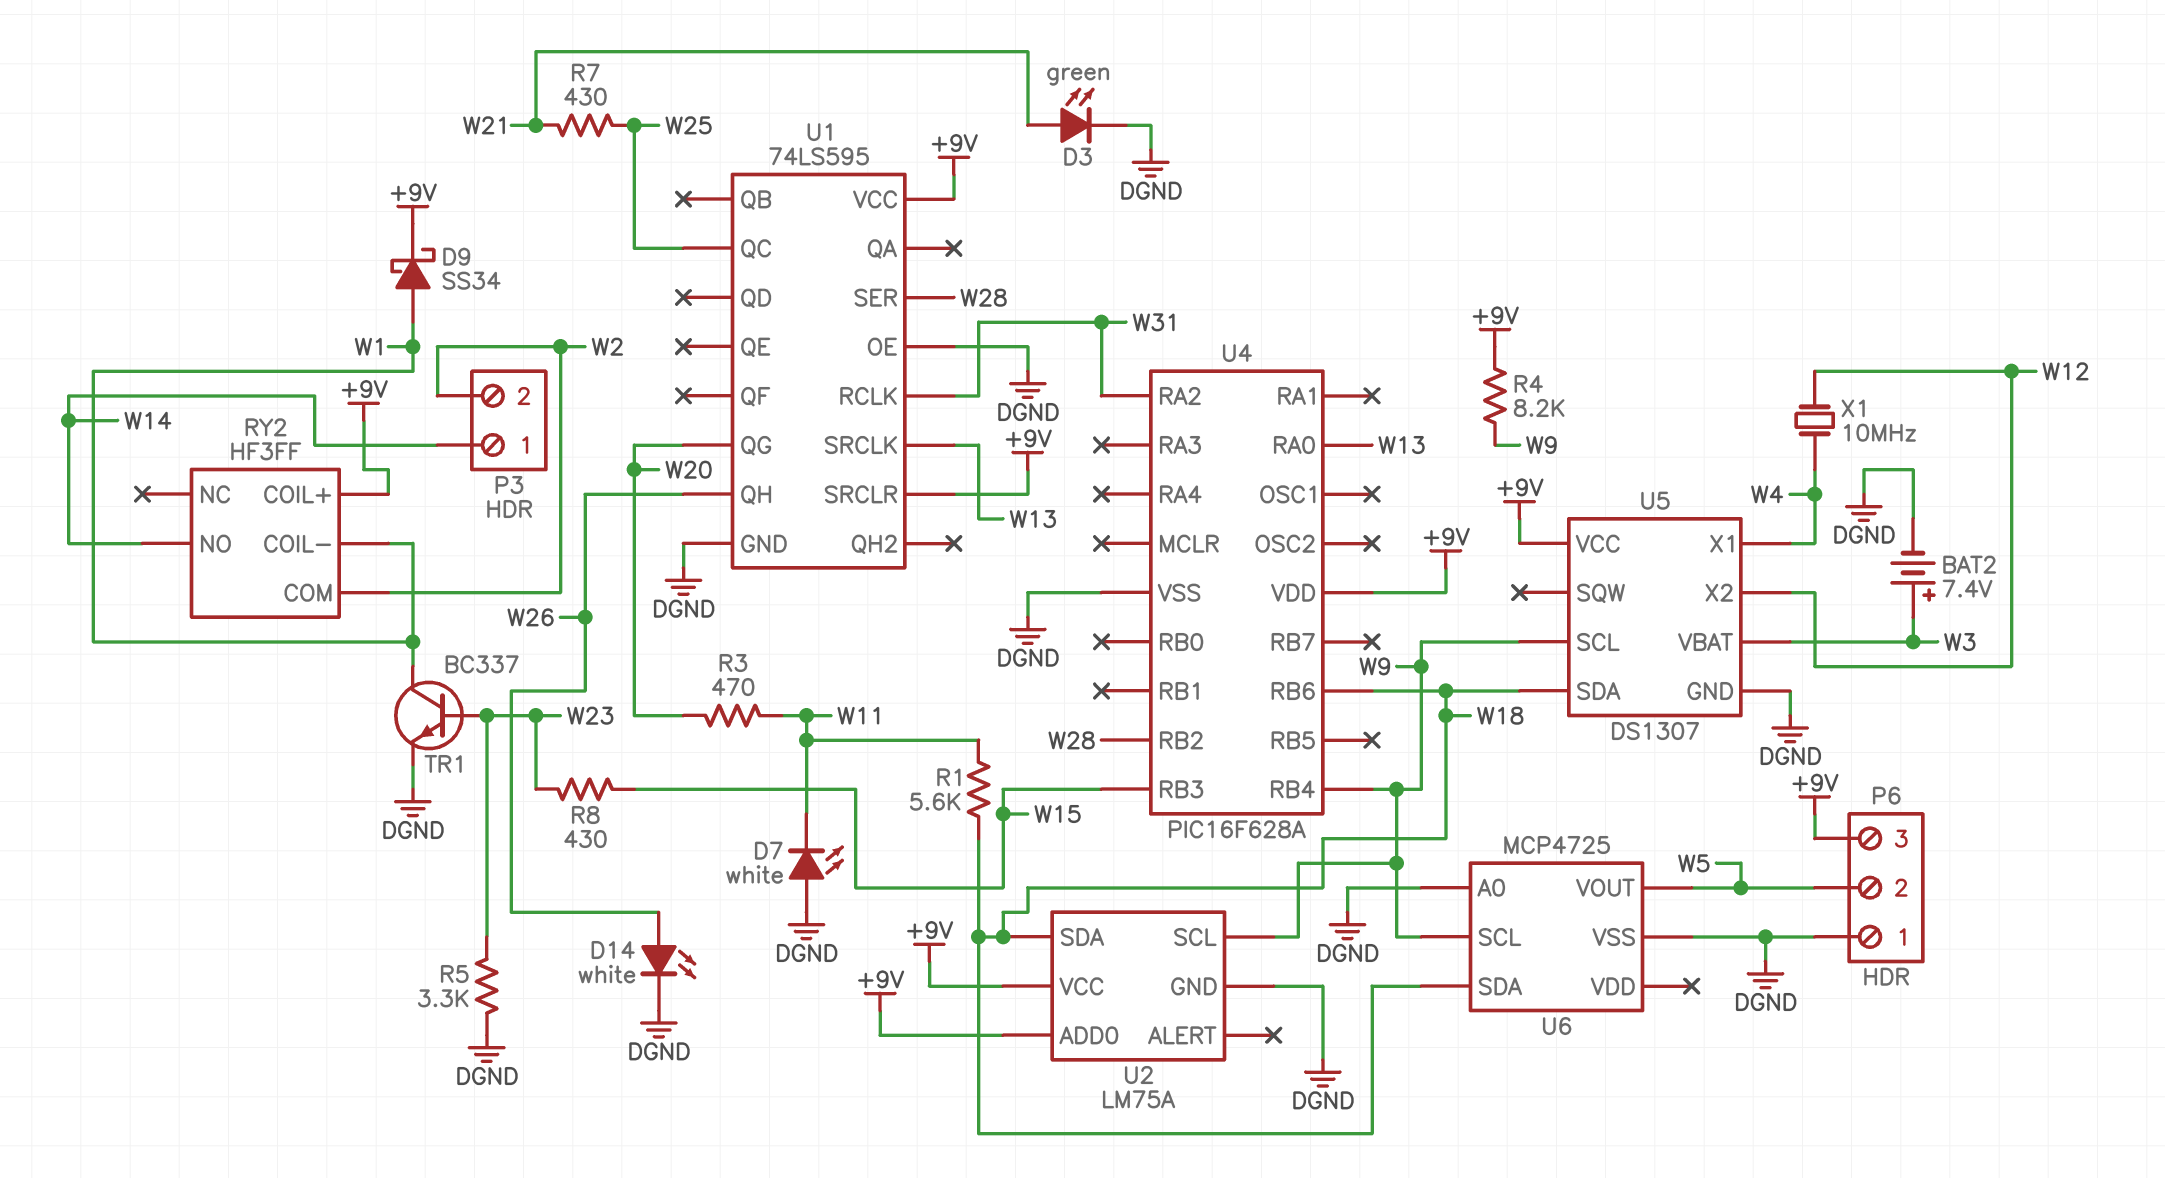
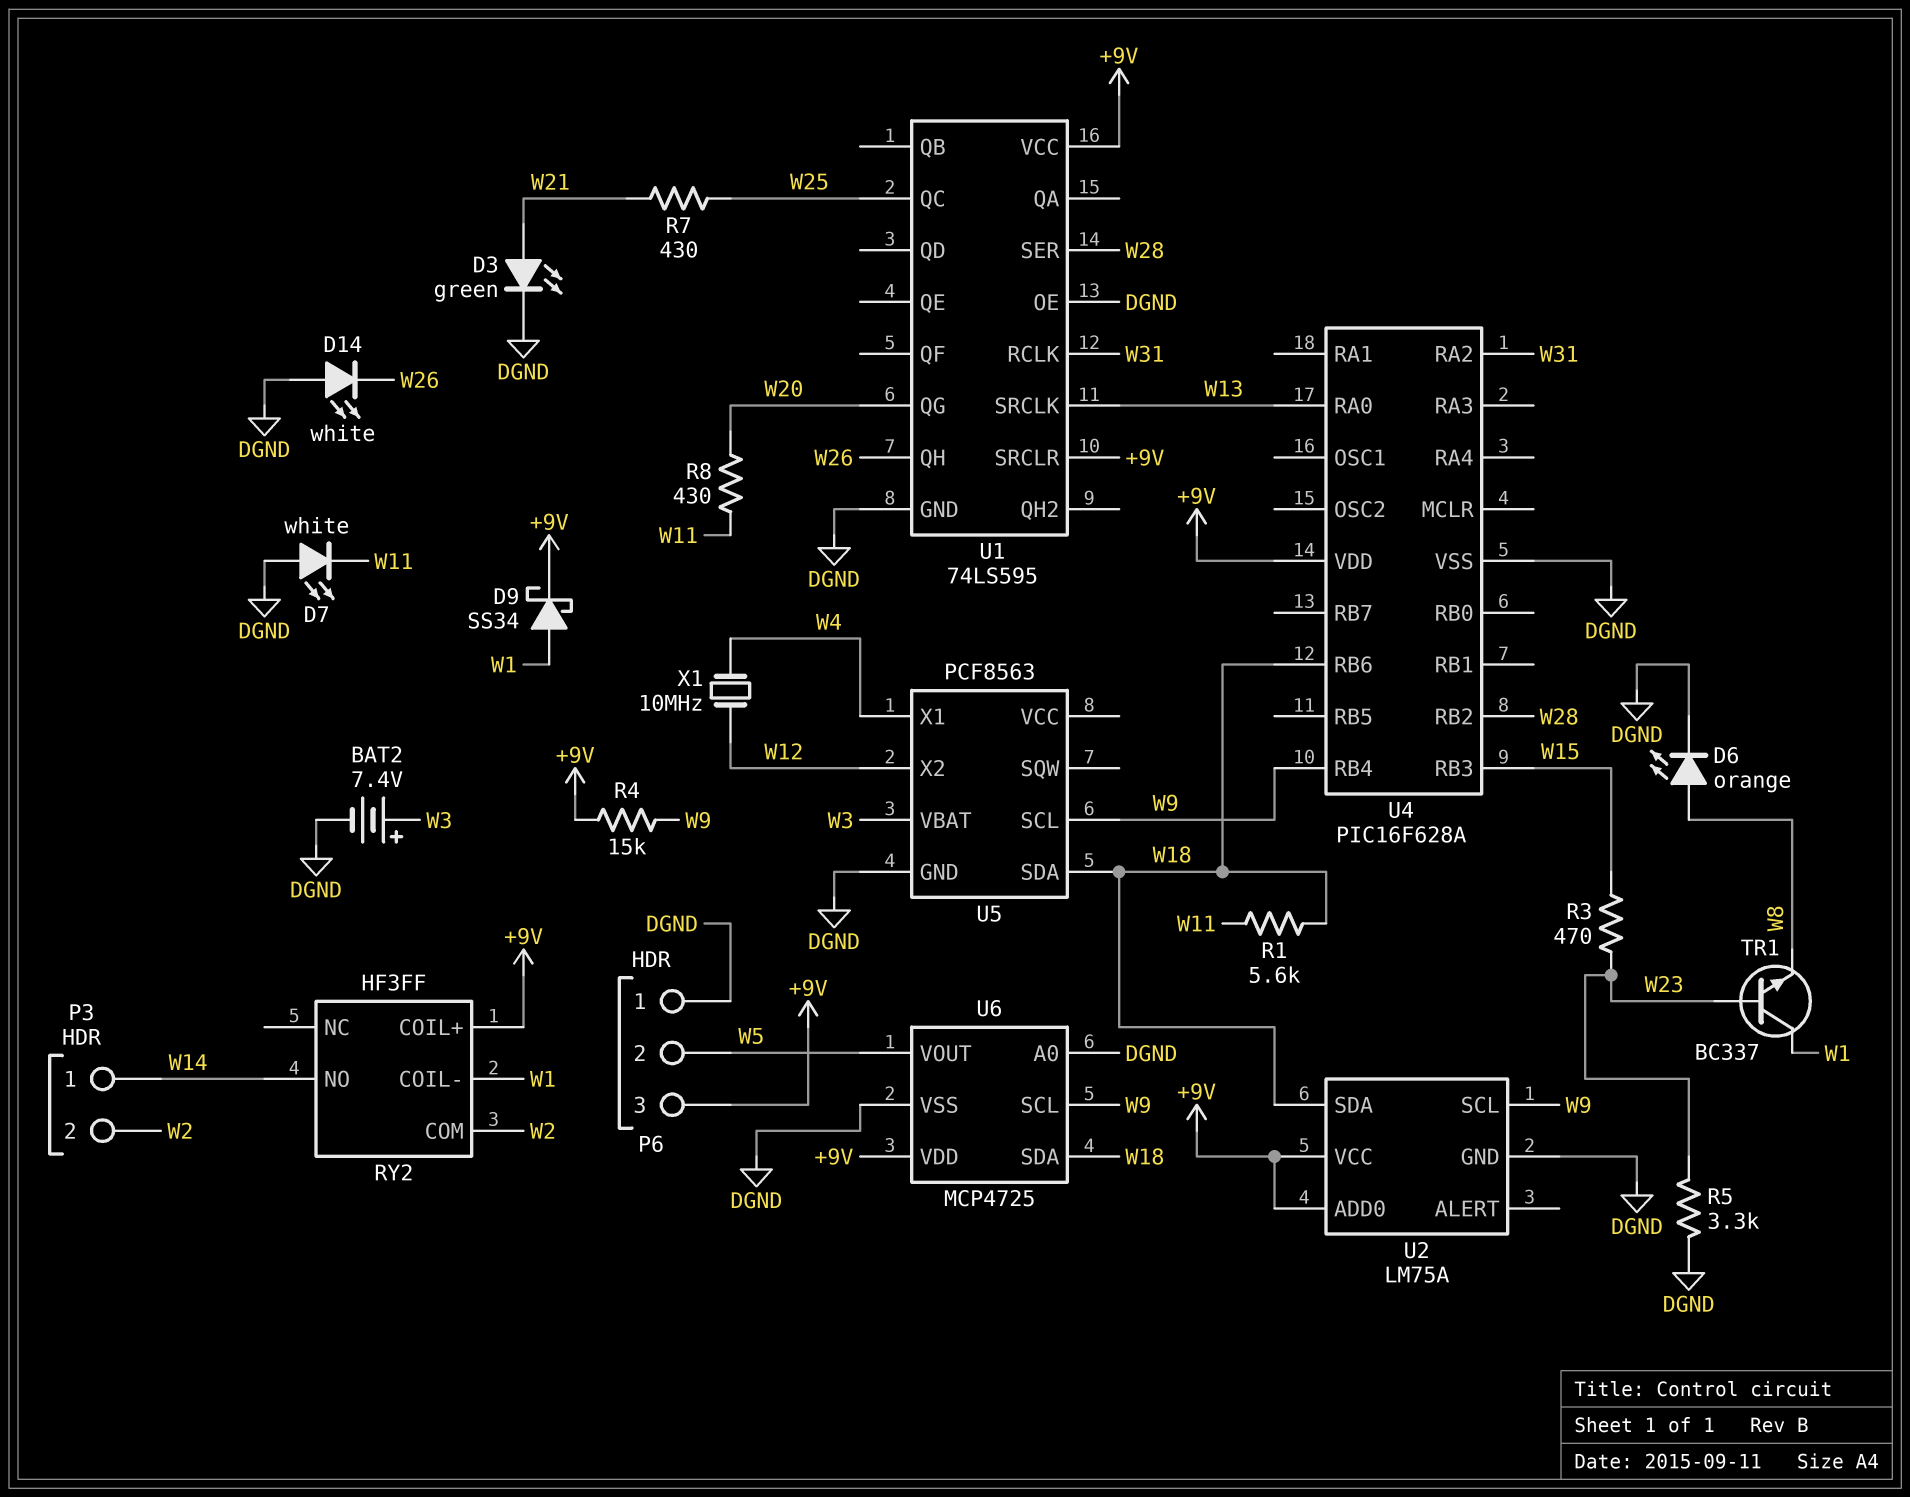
D6: none -> LED orange (A W8, K DGND)
D14: LED white (A W26, K DGND) -> LED white (A DGND, K W26)
R3: 470 (W11, W20) -> 470 (W15, W23)
R4: 8.2k (+9V, W9) -> 15k (+9V, W9)
R8: 430 (W15, W23) -> 430 (W11, W20)
TR1: NPN BC337 (B W23, C W1, E DGND) -> NPN BC337 (B W23, C W1, E W8)
U5: DS1307 -> PCF8563
U5 pin VCC: +9V -> none
U6 pin VDD: none -> +9V

